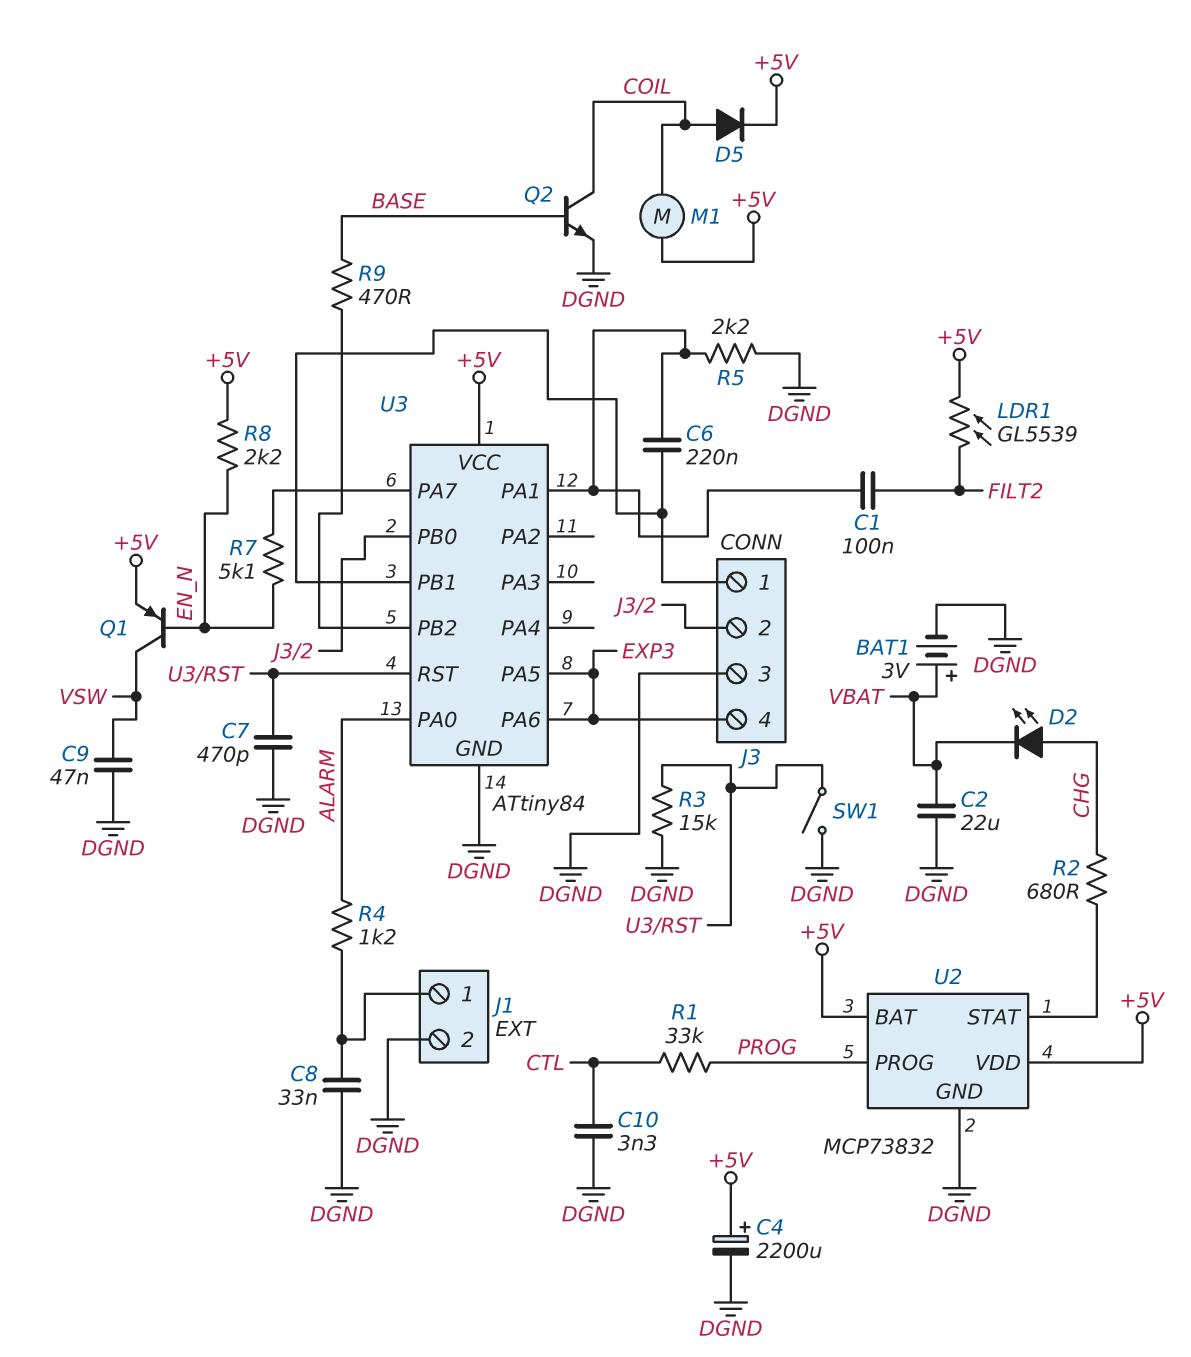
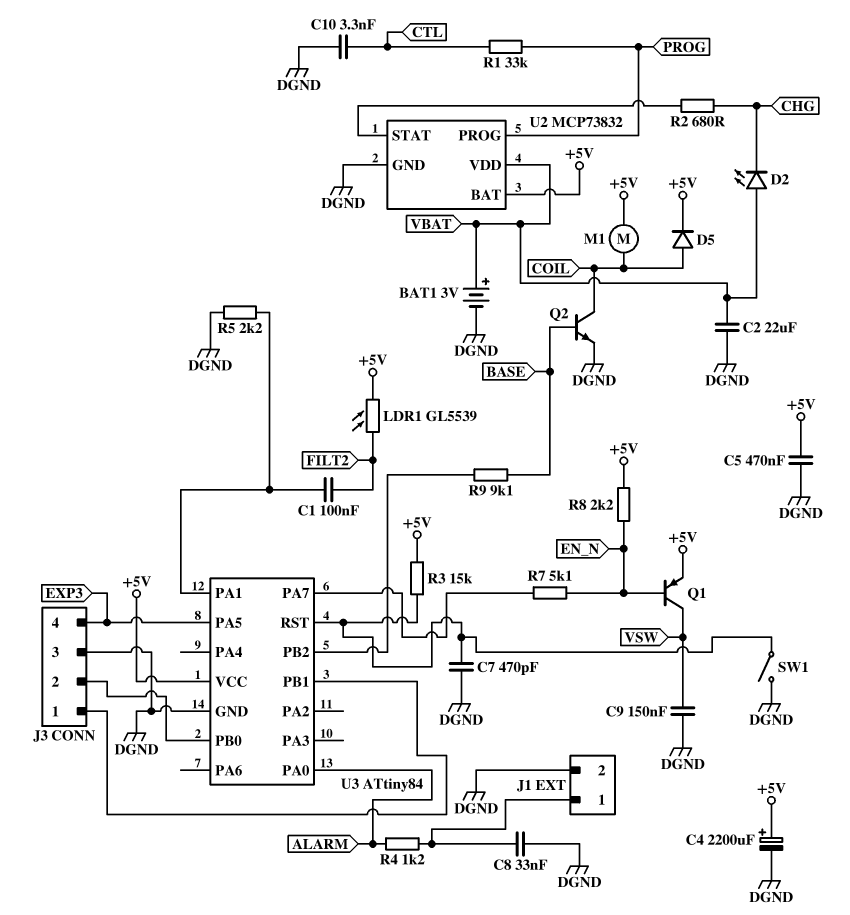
C5: none -> 470nF (+5V, DGND)
C6: 220nF (J3/1, U3/PA1) -> none
C9: 47nF (DGND, VSW) -> 150nF (DGND, VSW)
D2: LED (A CHG, K VBAT) -> LED (A VBAT, K CHG)
R3: 15k (DGND, U3/RST) -> 15k (+5V, U3/RST)
R9: 470 (BASE, U3/PB2) -> 9.1k (BASE, U3/PB2)
U2 pin VDD: +5V -> VBAT
U3 pin PA6: EXP3 -> none

